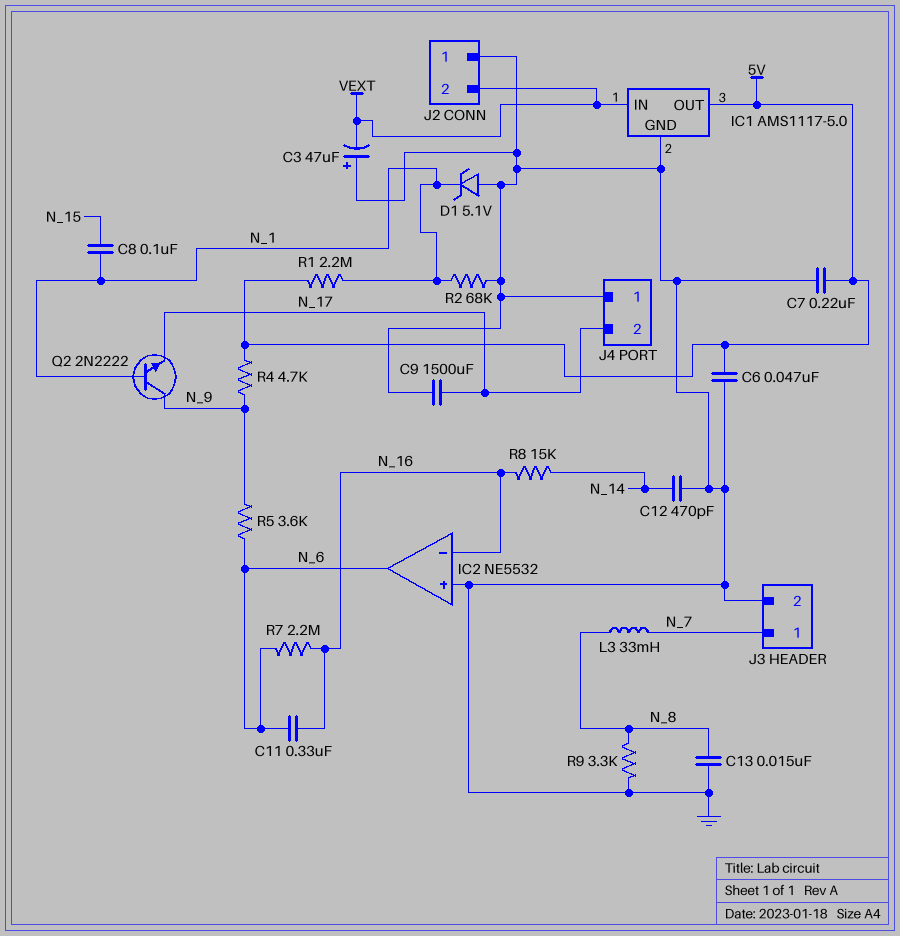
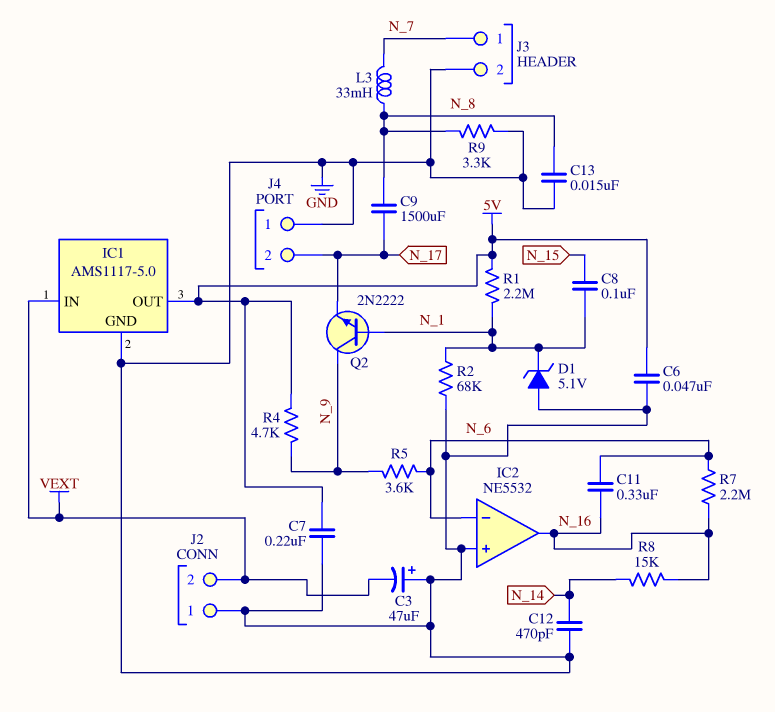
C9: 1500uF (GND, N_17) -> 1500uF (N_8, N_17)
IC2 pin in-: N_16 -> N_6
IC2 pin out: N_6 -> N_16

